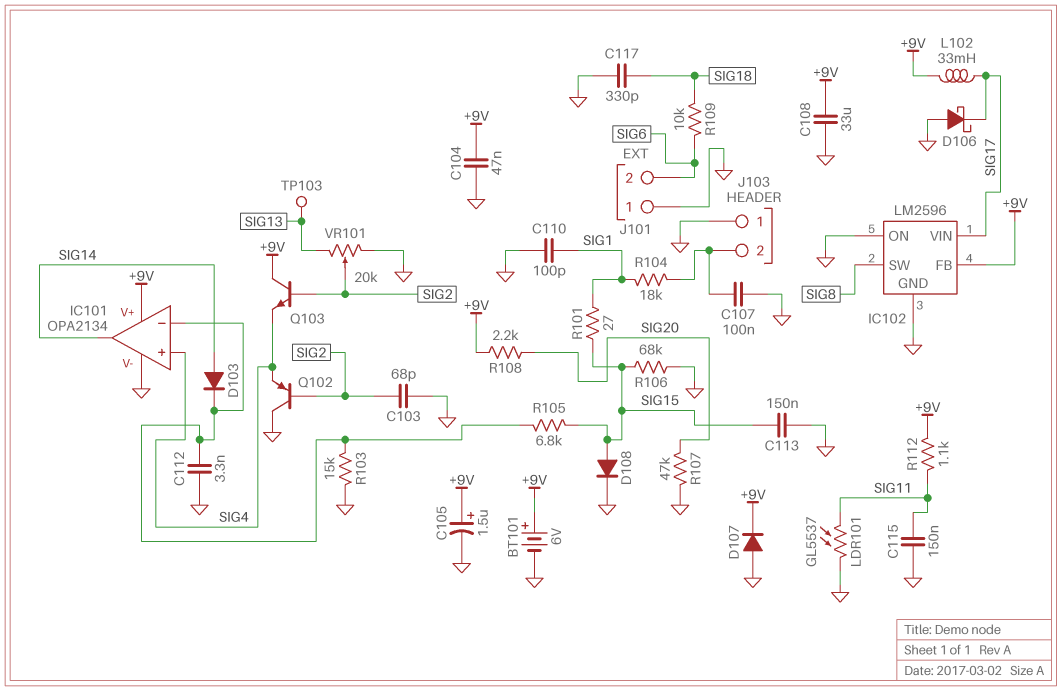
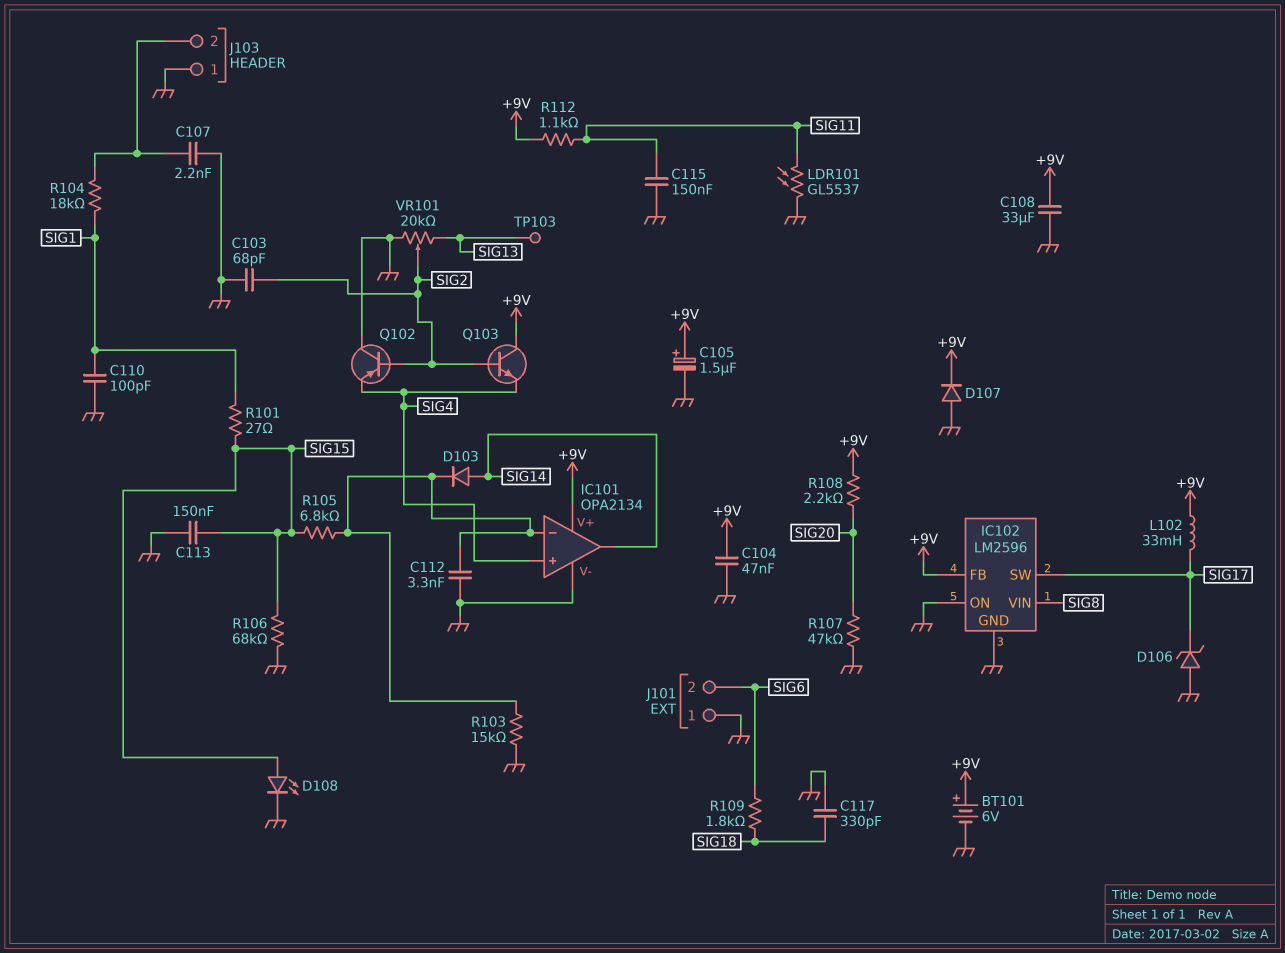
C107: 100nF (GND, J103/2) -> 2.2nF (GND, J103/2)
D106: schottky (A GND, K SIG17) -> zener (A GND, K SIG17)
D108: diode (A SIG15, K GND) -> LED (A SIG15, K GND)
IC102 pin SW: SIG8 -> SIG17
IC102 pin VIN: SIG17 -> SIG8
R109: 10k (SIG6, SIG18) -> 1.8k (SIG6, SIG18)

